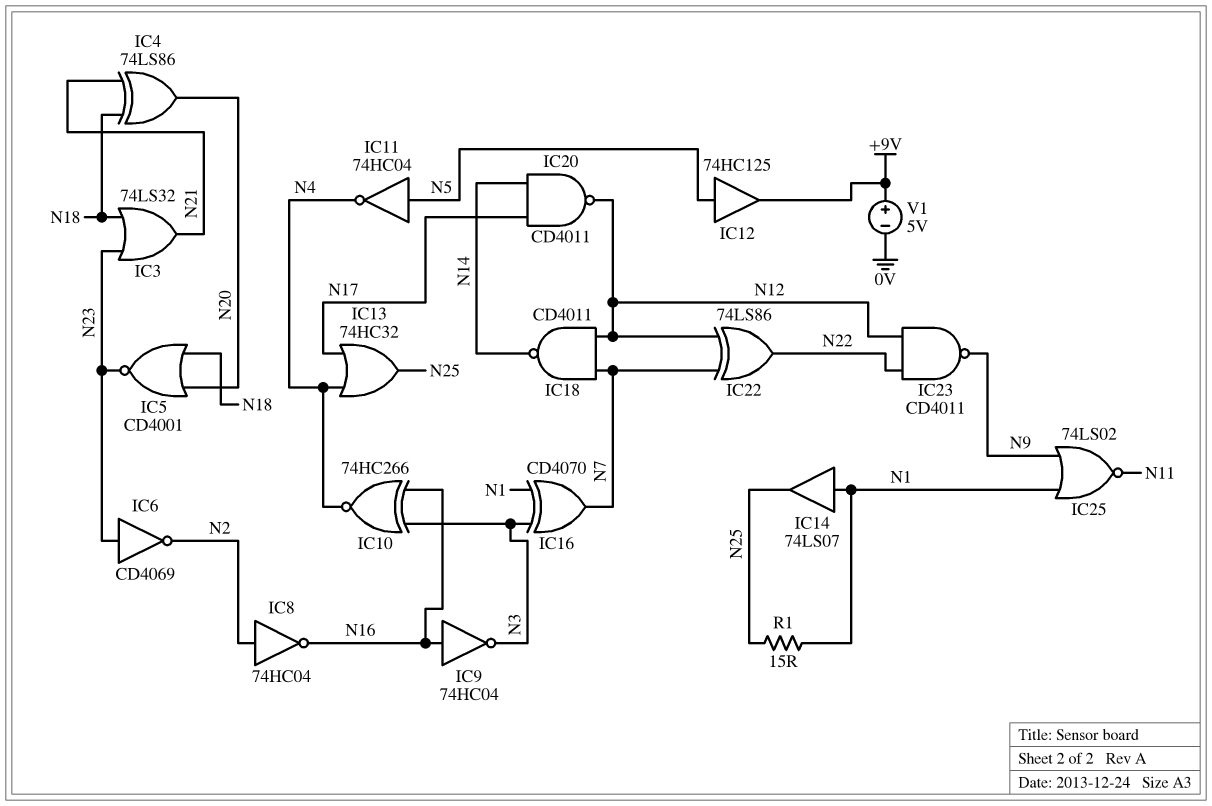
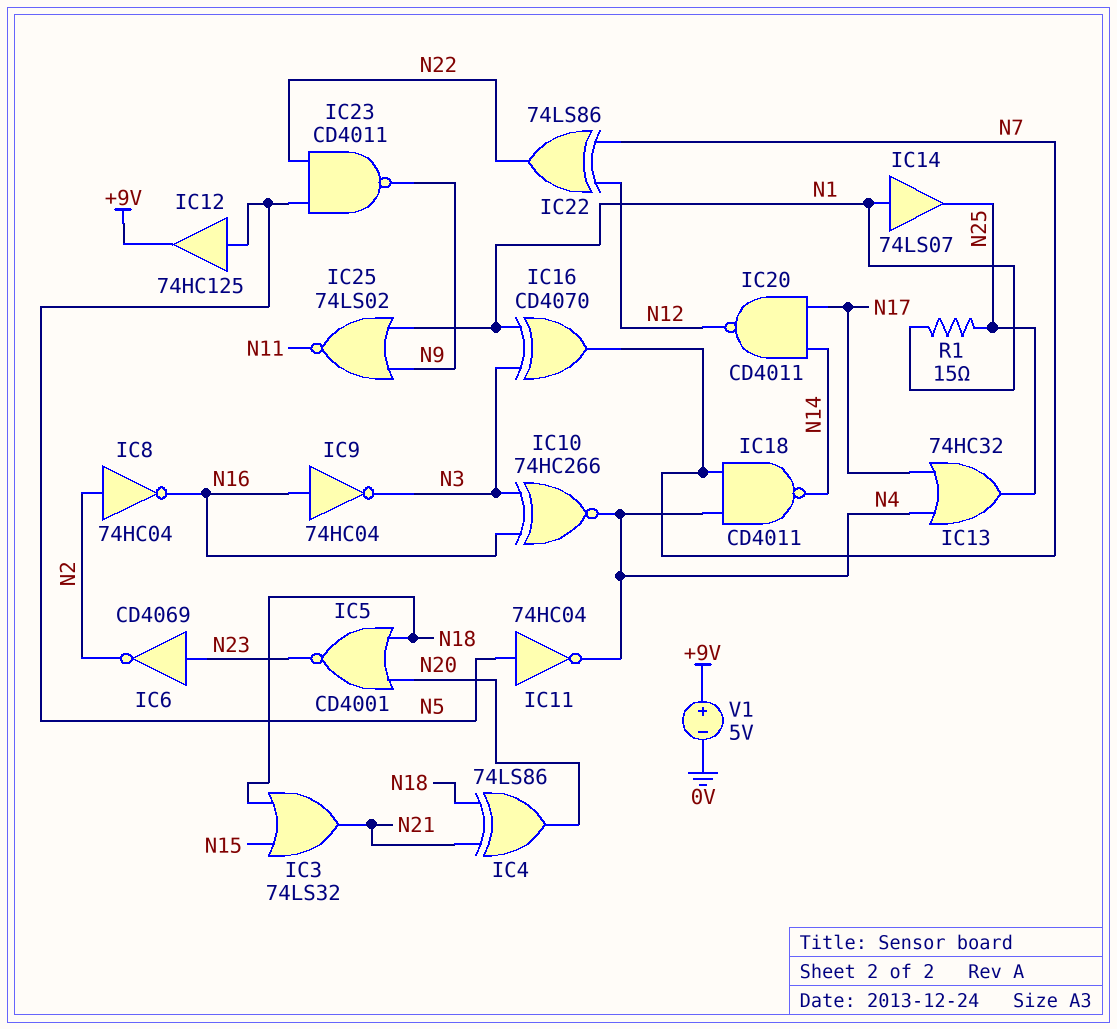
IC3: OR 74LS32 (in N18, in N23, out N21) -> OR 74LS32 (in N15, in N18, out N21)
IC18: NAND CD4011 (in N7, in N12, out N14) -> NAND CD4011 (in N4, in N7, out N14)
IC23: NAND CD4011 (in N12, in N22, out N9) -> NAND CD4011 (in N5, in N22, out N9)

